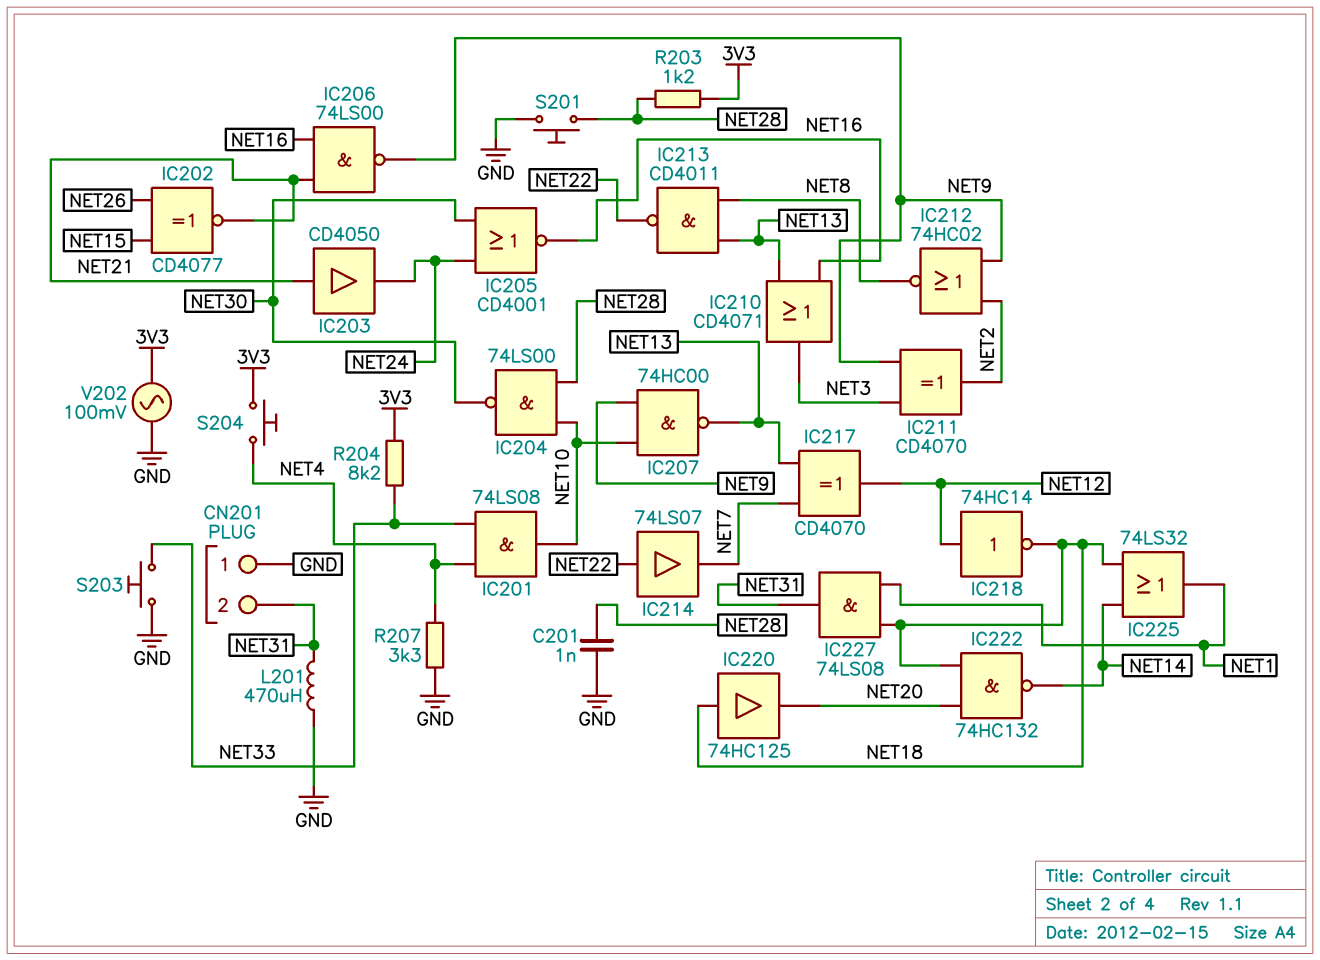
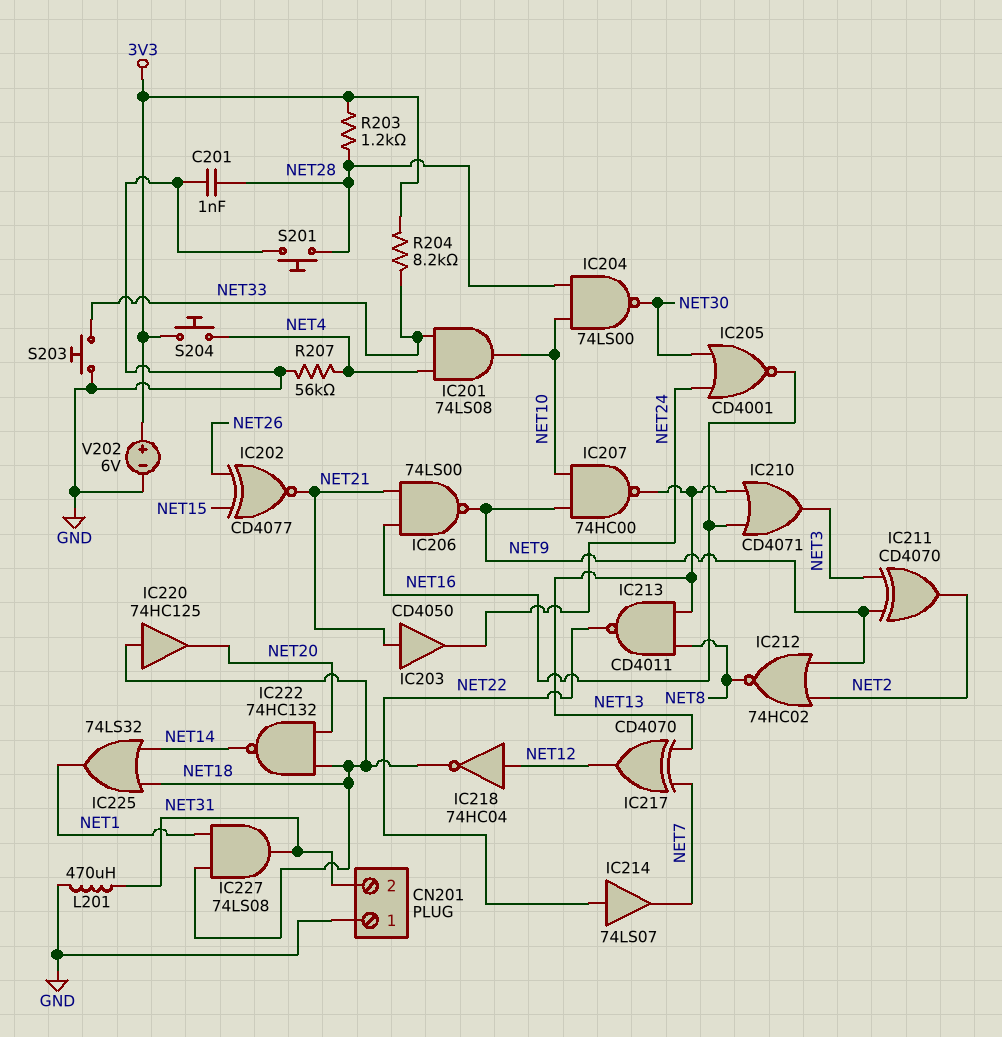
IC218: NOT 74HC14 (in NET12, out NET18) -> NOT 74HC04 (in NET12, out NET18)
R207: 3.3k (GND, NET4) -> 56k (GND, NET4)
V202: AC 100mV (3V3, GND) -> 6V (plus 3V3, minus GND)

